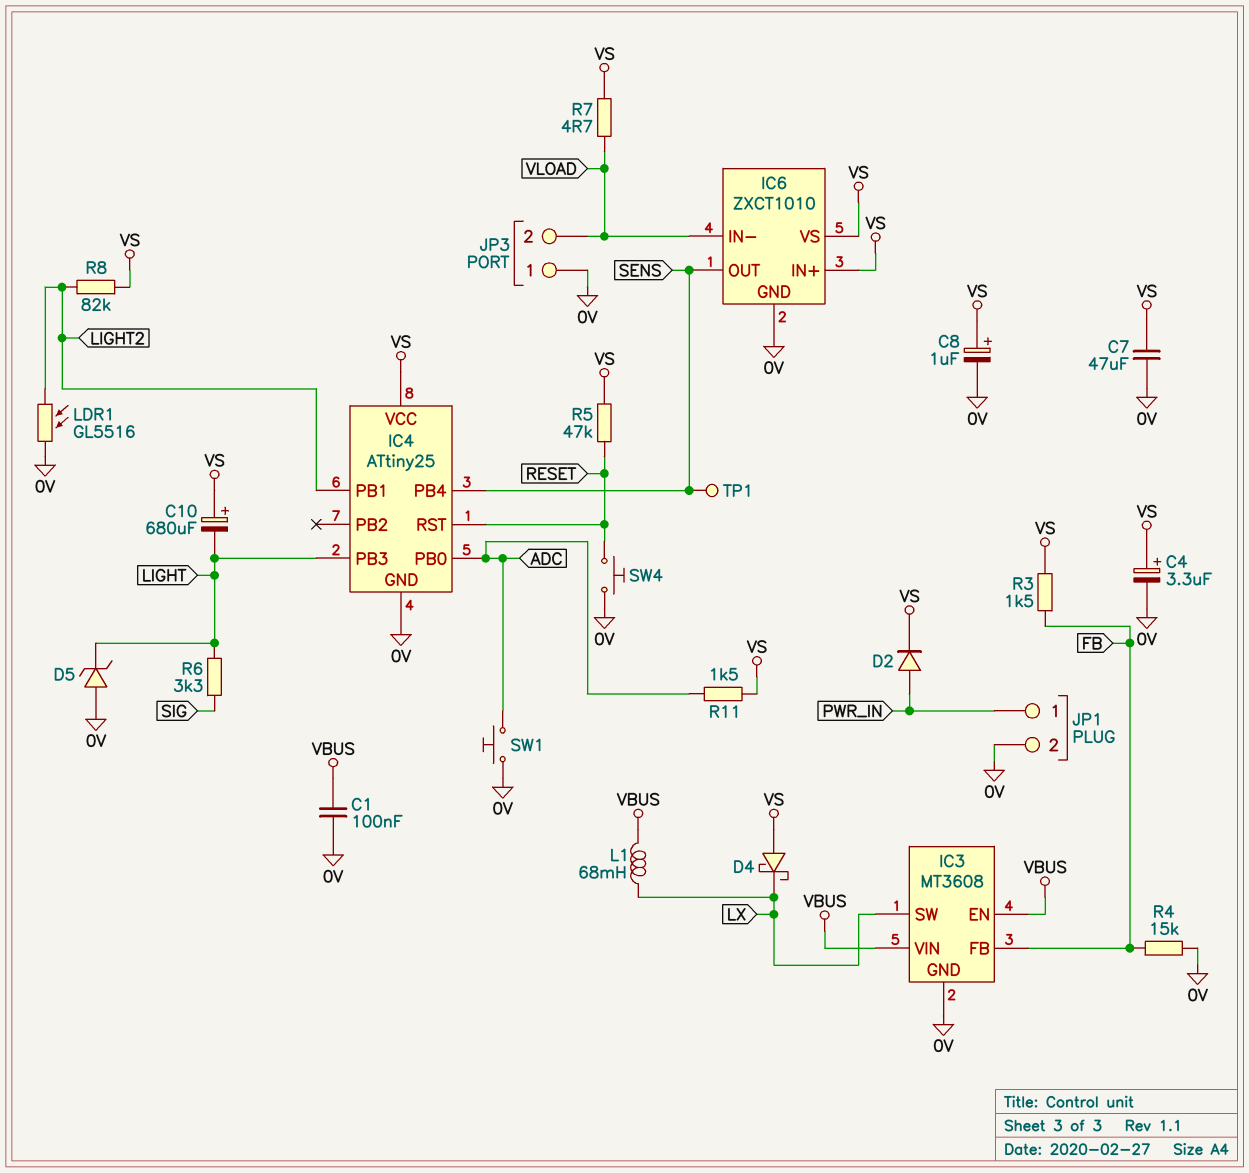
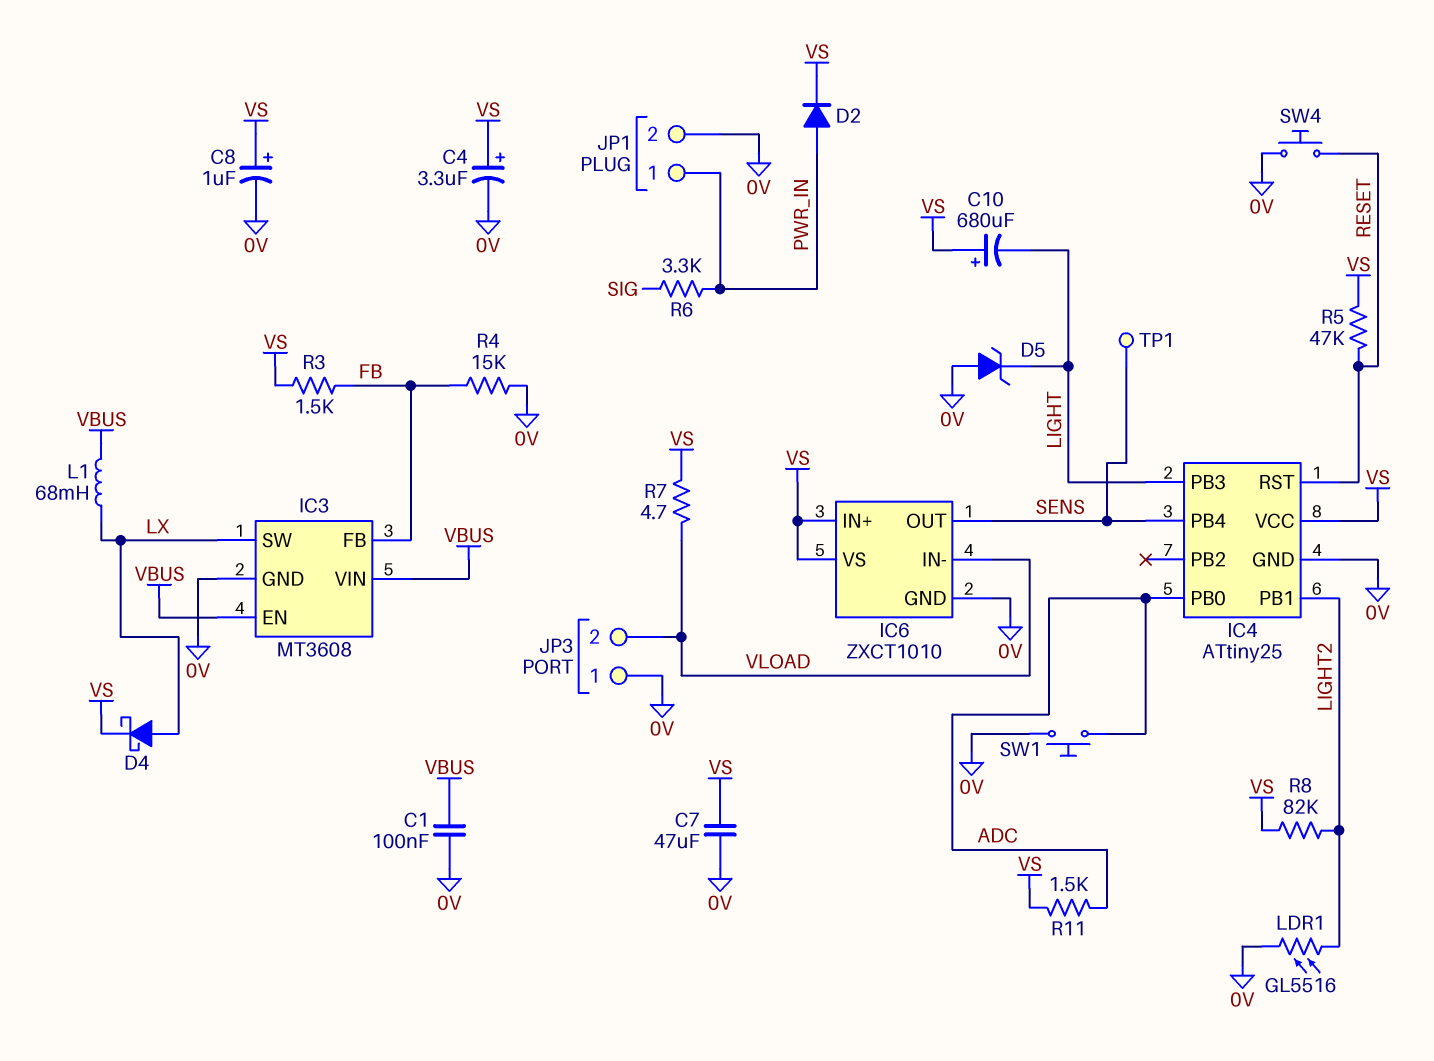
D4: schottky (A VS, K LX) -> schottky (A LX, K VS)
R6: 3.3k (LIGHT, SIG) -> 3.3k (PWR_IN, SIG)

